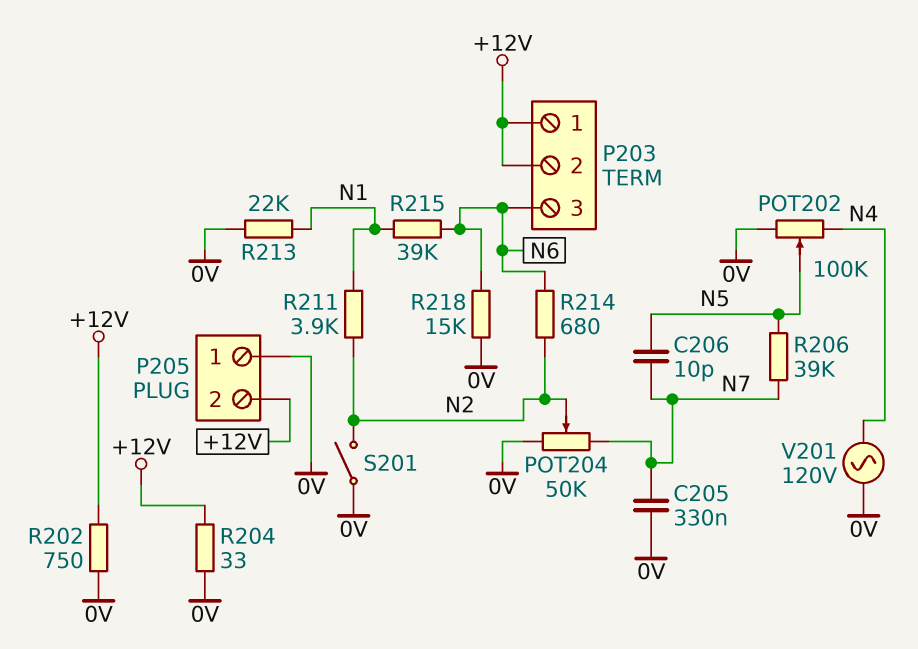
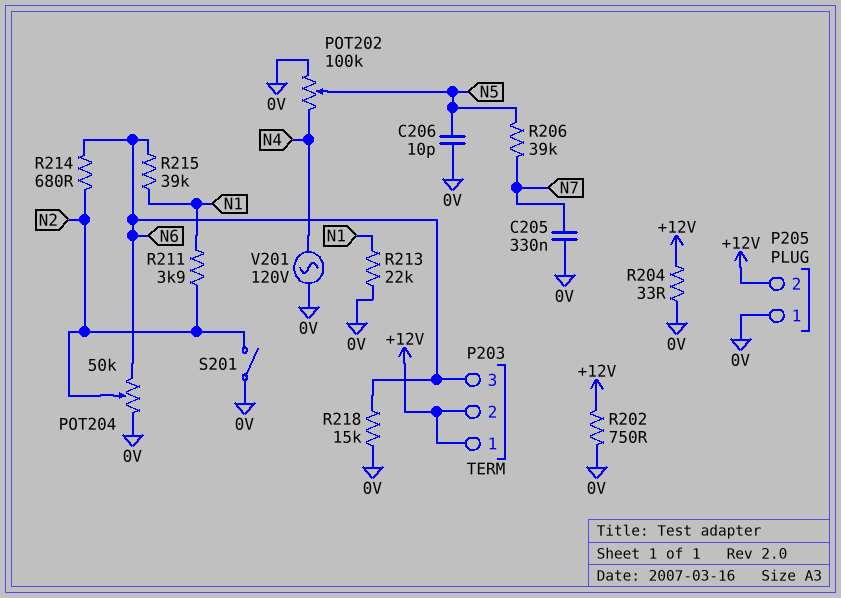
C206: 10pF (N5, N7) -> 10pF (0V, N5)
POT204: 50k (0V, N7, wiper N2) -> 50k (0V, N6, wiper N2)

